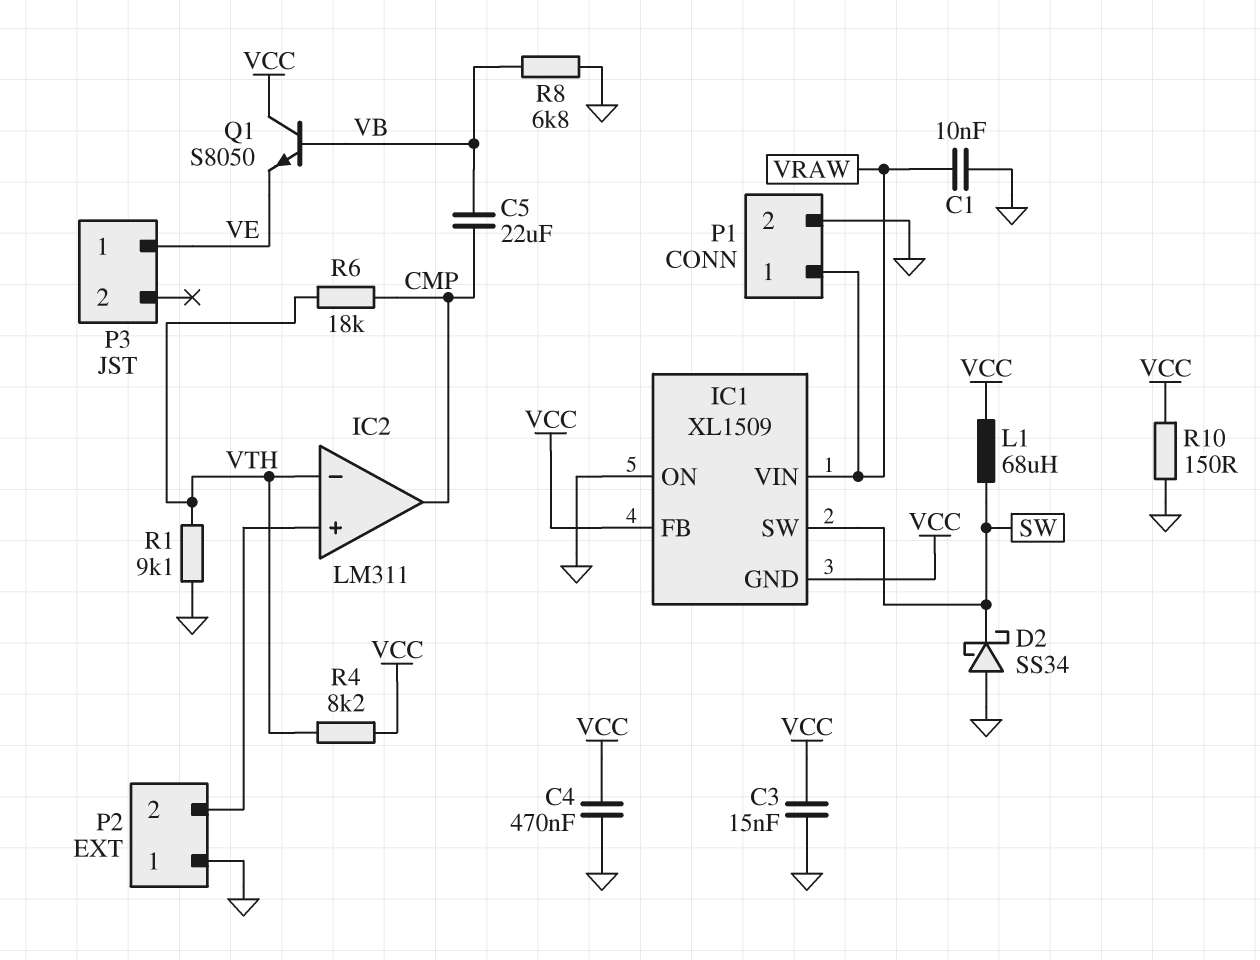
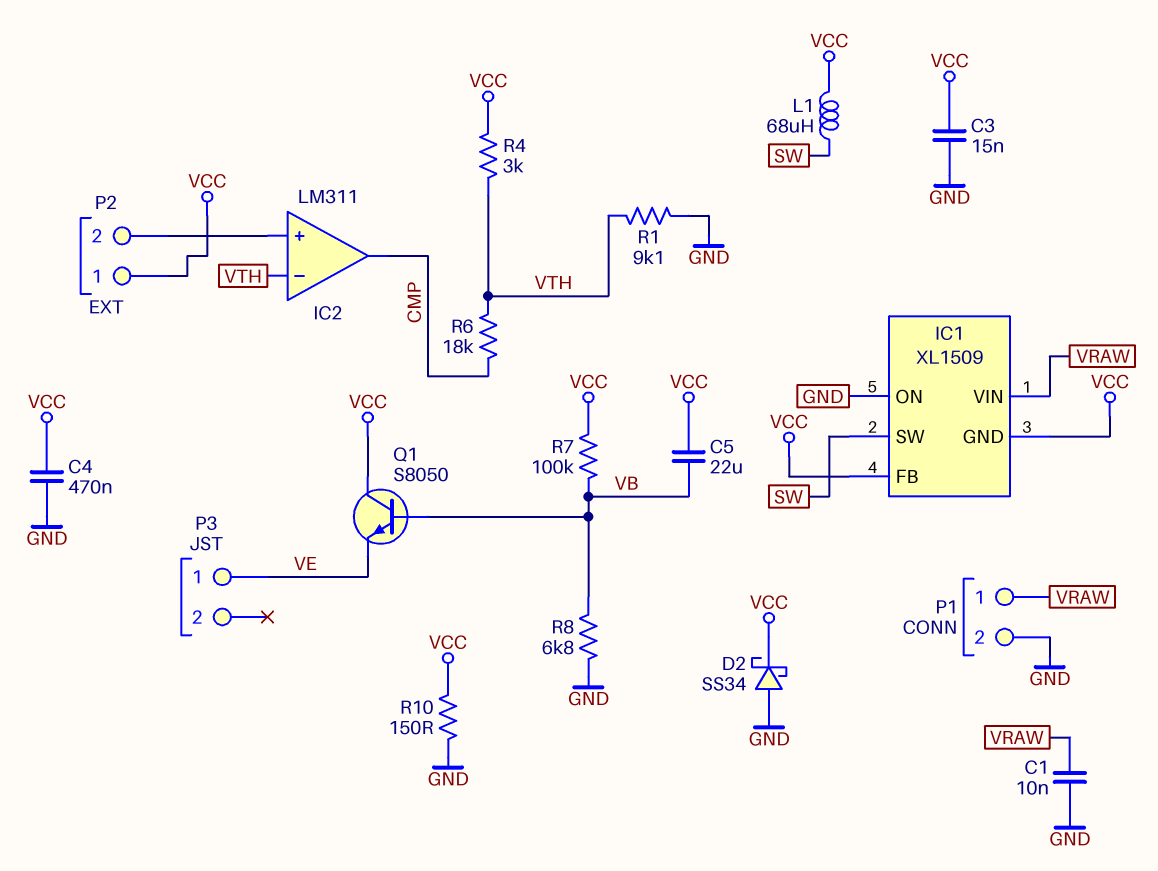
C5: 22uF (CMP, VB) -> 22uF (VB, VCC)
D2: schottky SS34 (A GND, K SW) -> schottky SS34 (A GND, K VCC)
P2 pin 1: GND -> VCC
R4: 8.2k (VCC, VTH) -> 3k (VCC, VTH)
R7: none -> 100k (VB, VCC)

